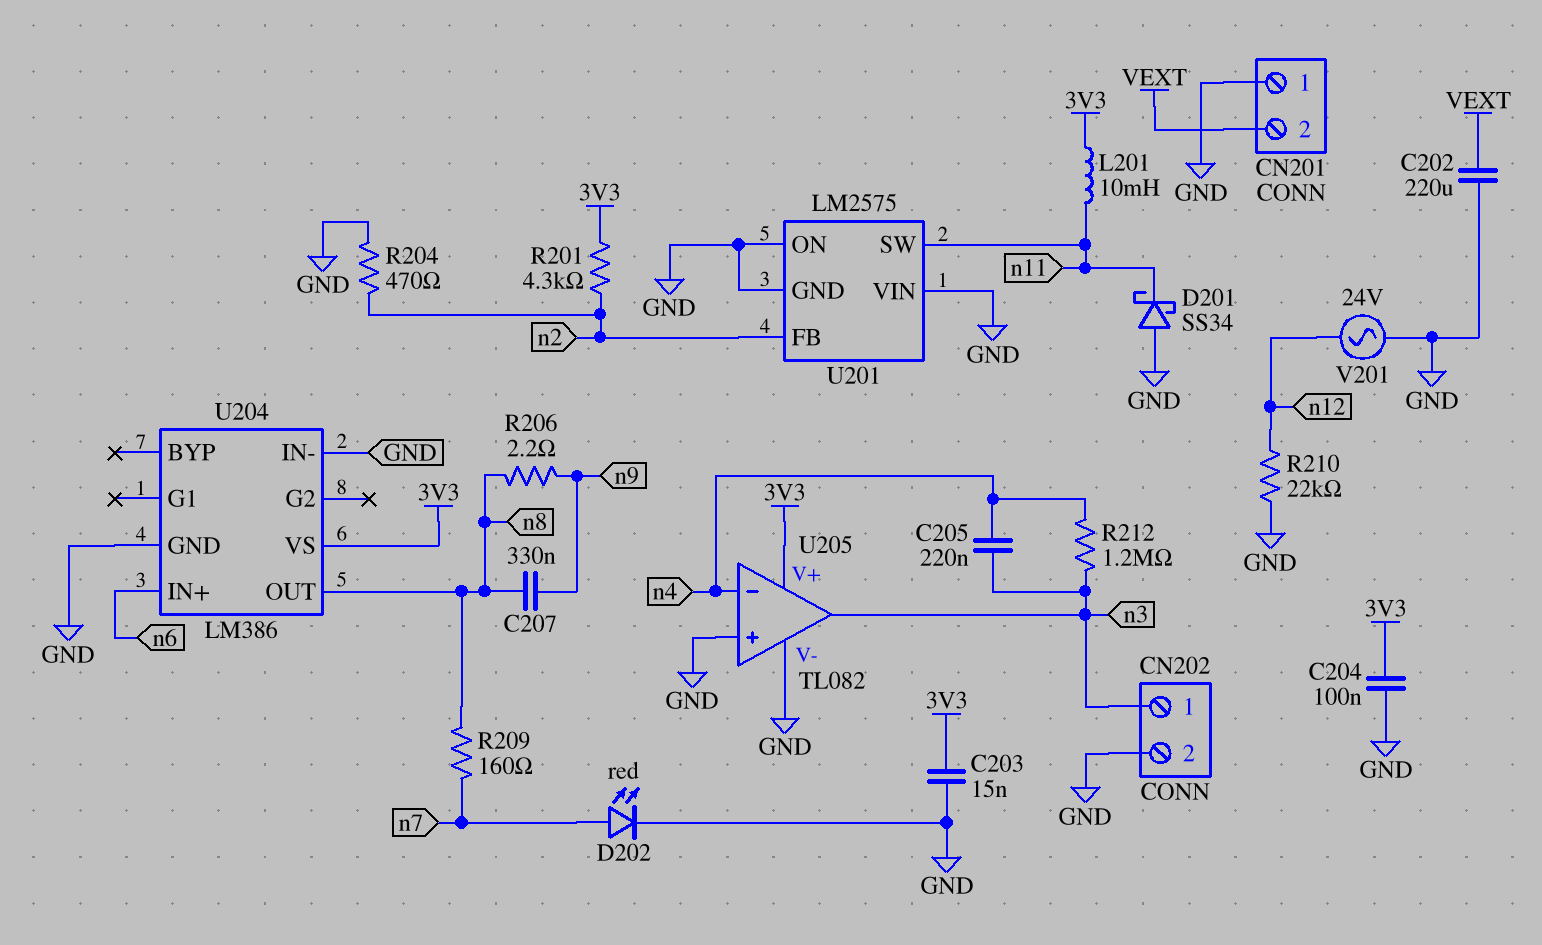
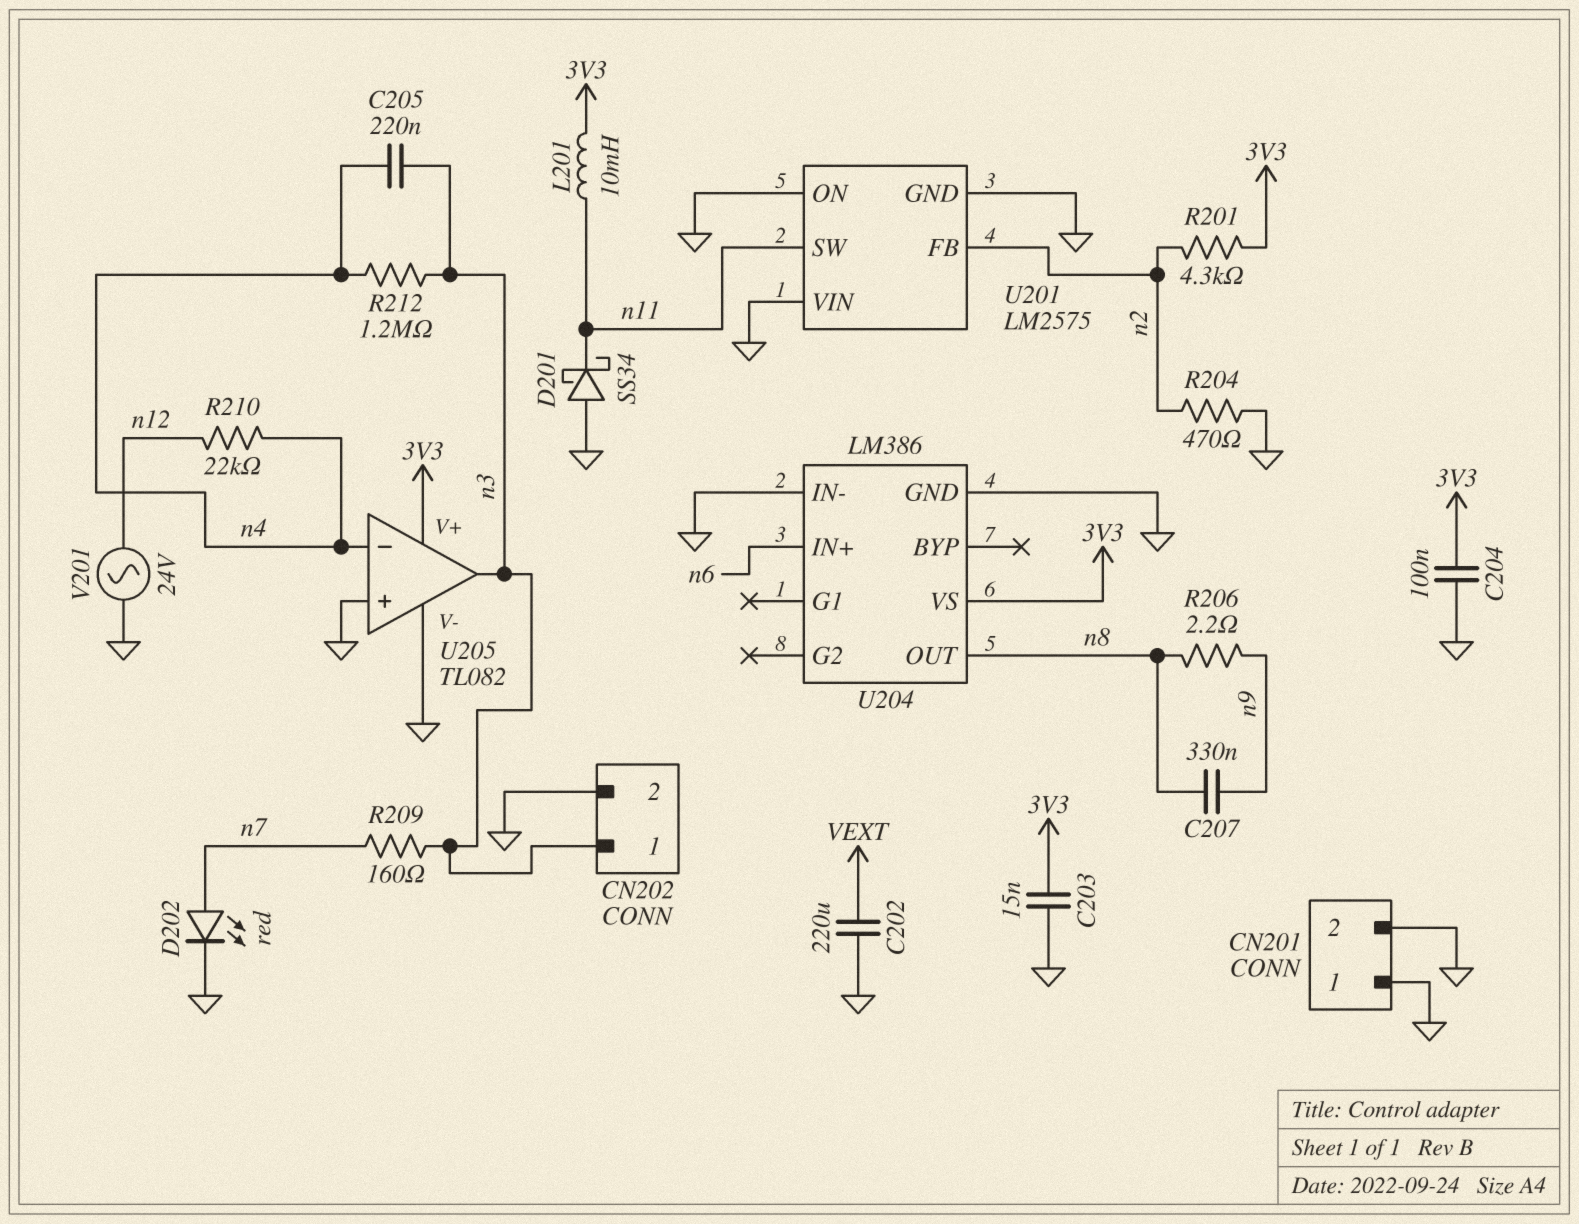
CN201 pin 2: VEXT -> GND
R209: 160 (n7, n8) -> 160 (n3, n7)
R210: 22k (GND, n12) -> 22k (n4, n12)

